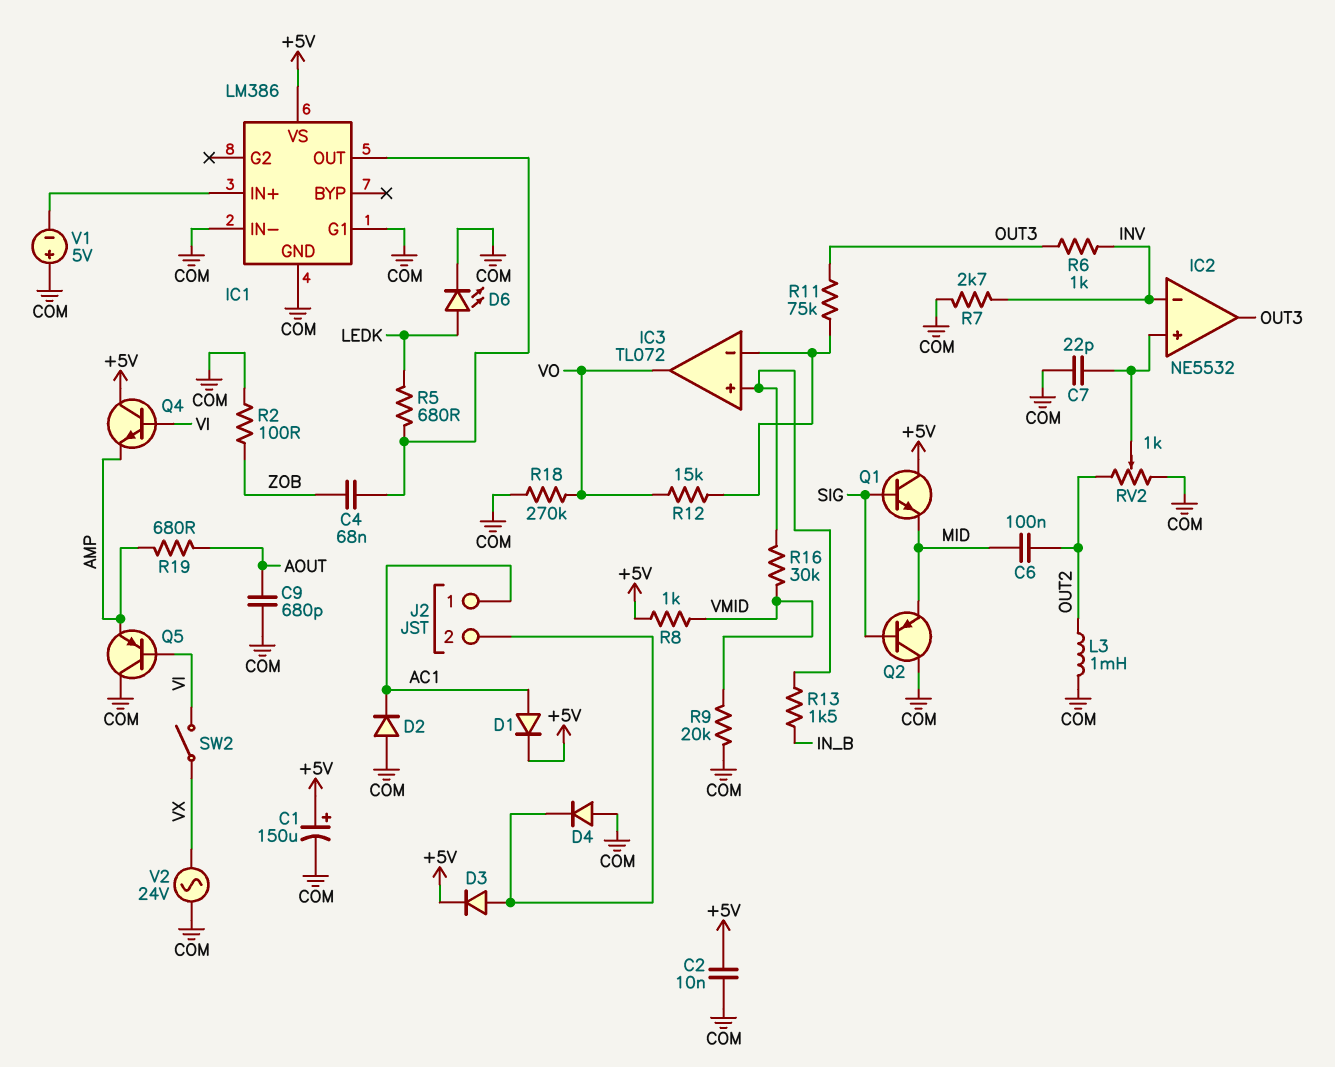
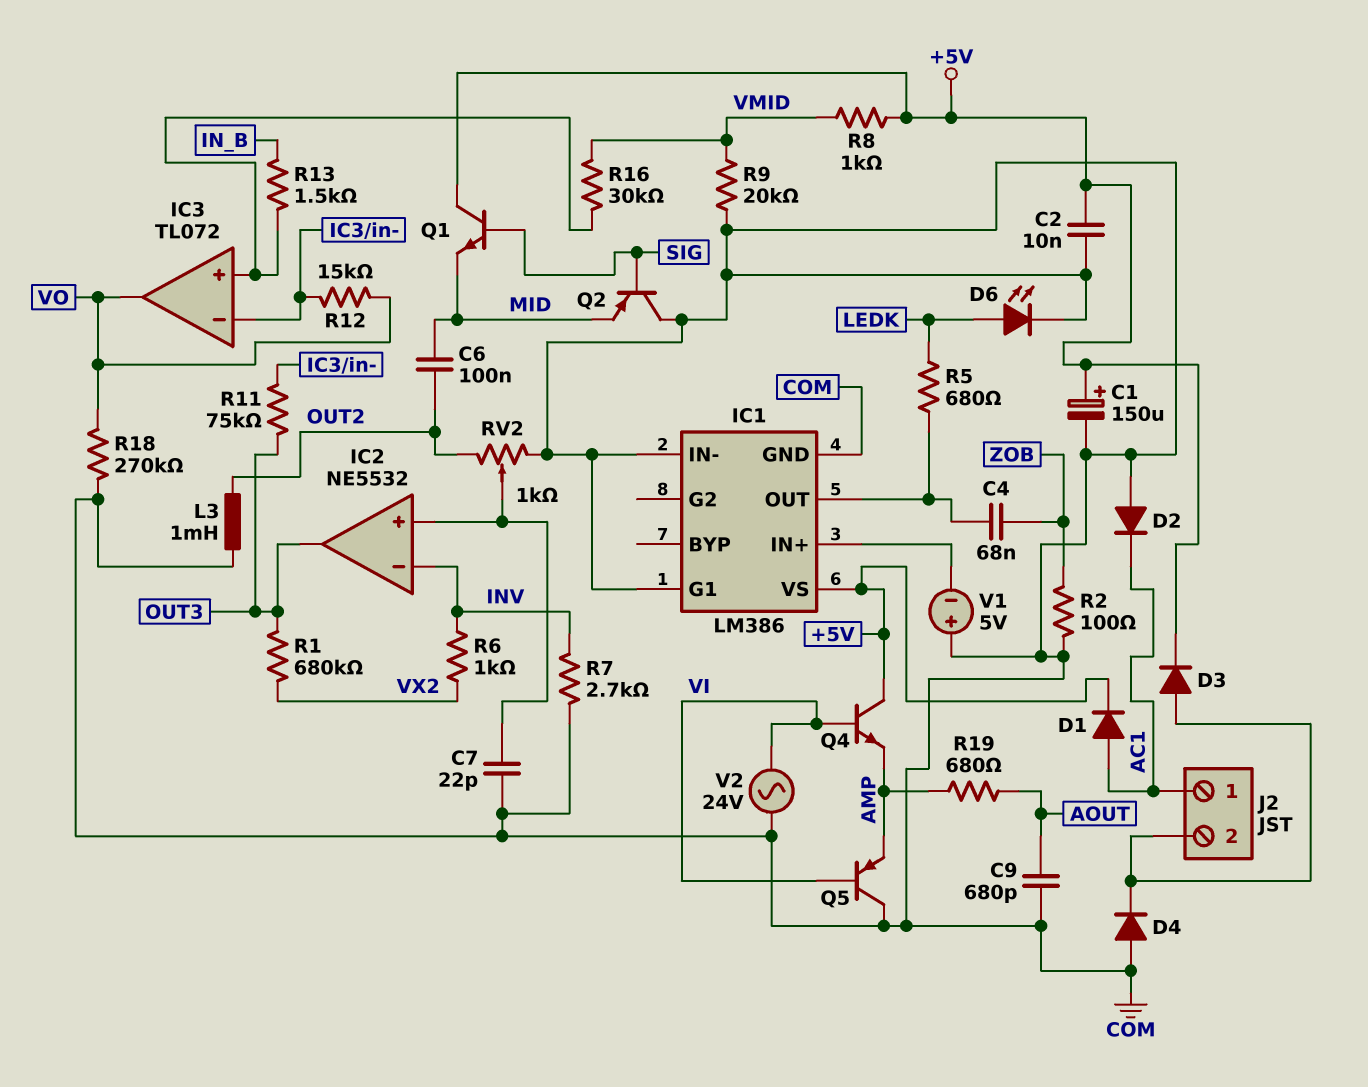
R1: none -> 680k (OUT3, VX2)
R6: 1k (INV, OUT3) -> 1k (INV, VX2)
SW2: switch (VI, VX) -> none
V2: AC 24V (COM, VX) -> AC 24V (COM, VI)

